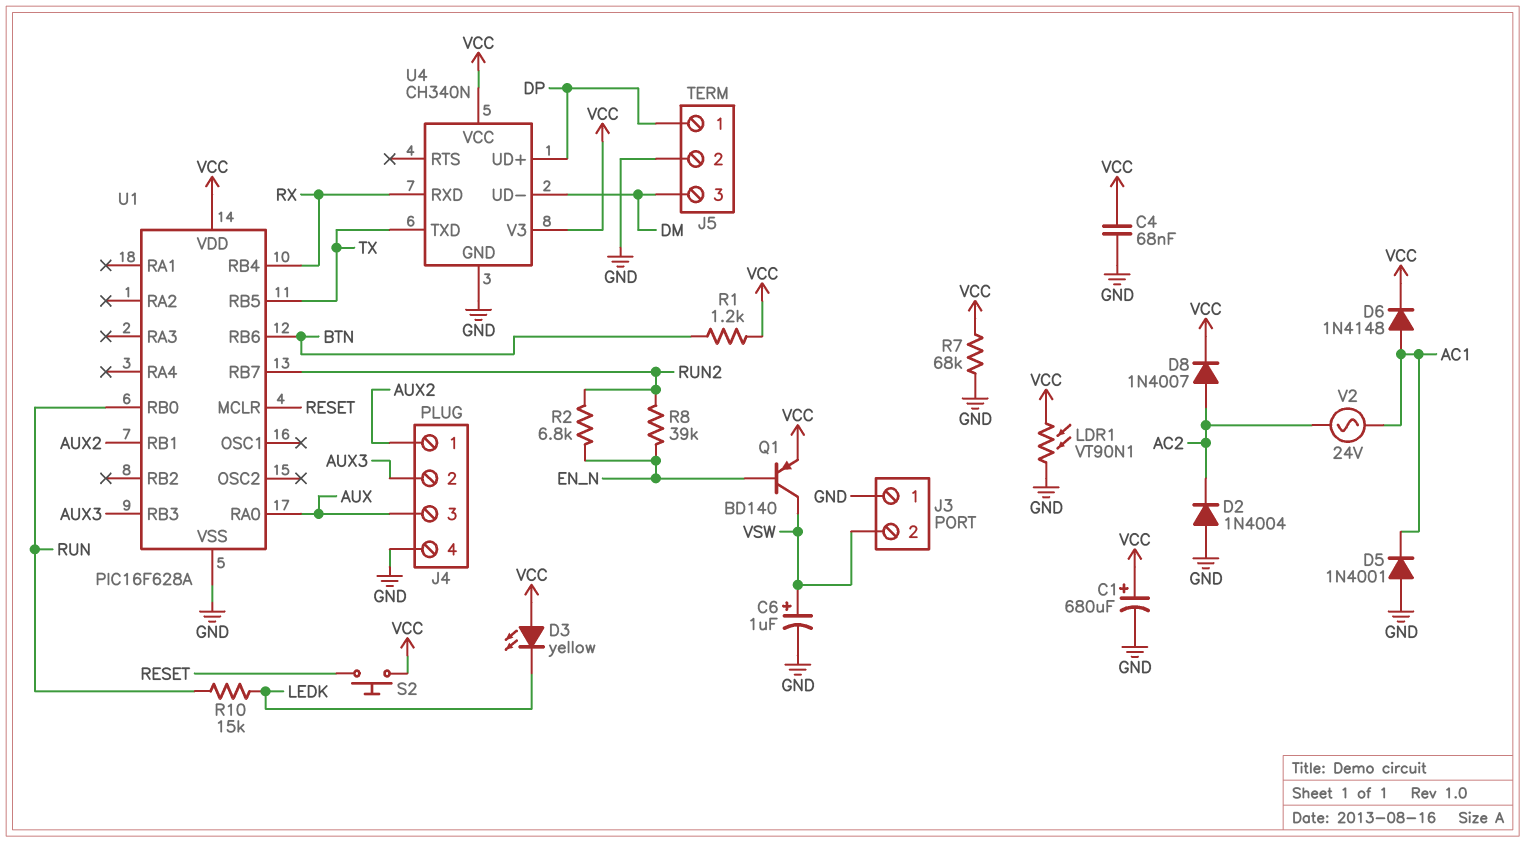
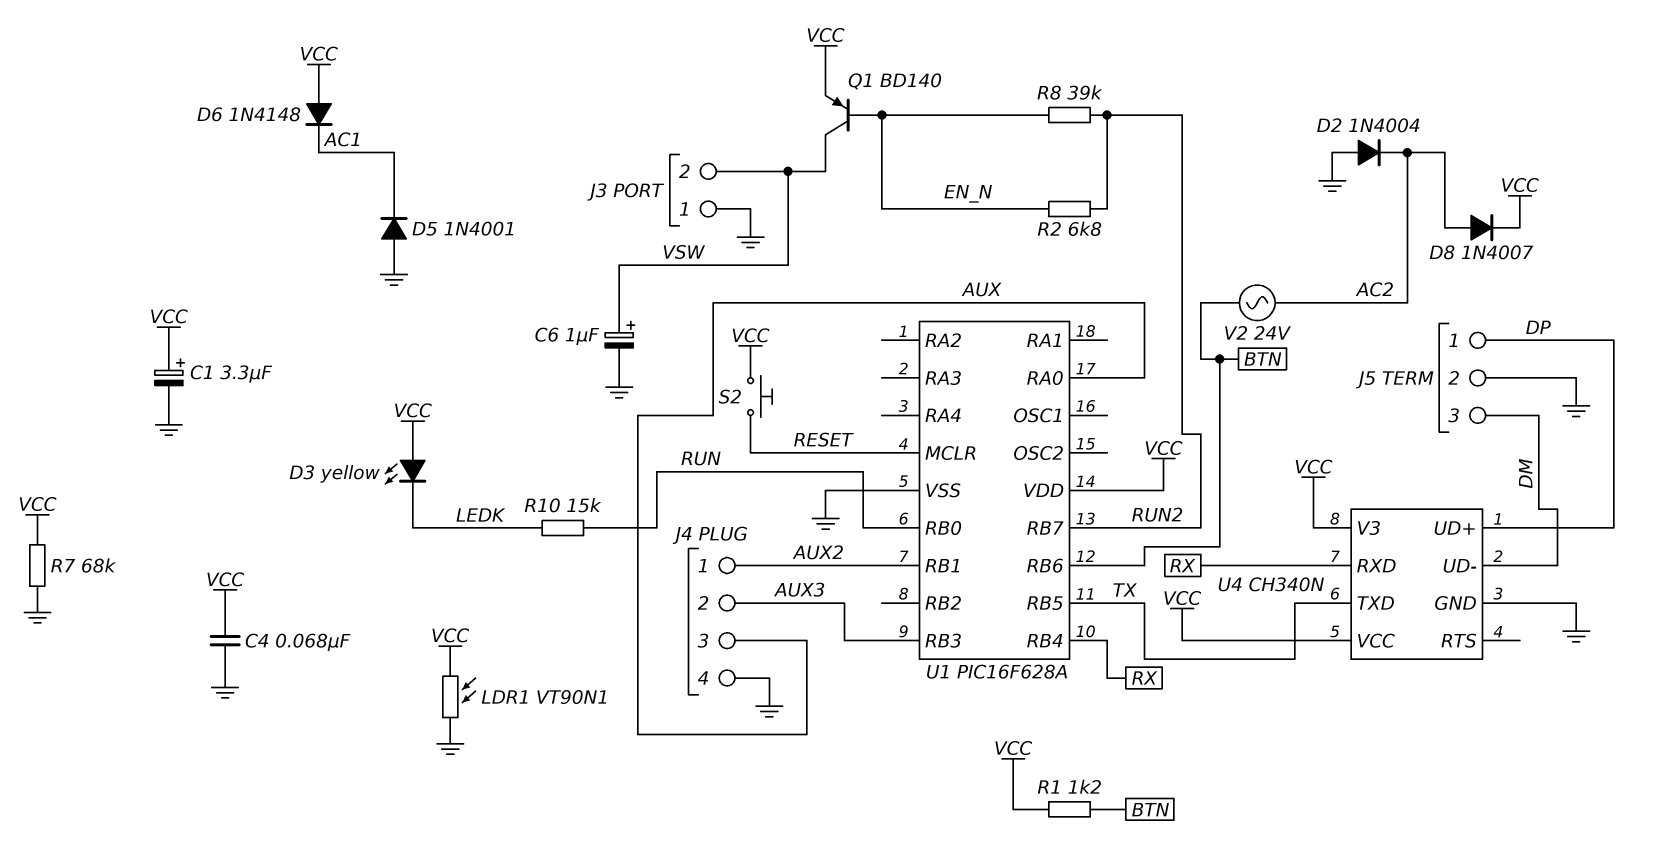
C1: 680uF (plus VCC, minus GND) -> 3.3uF (plus VCC, minus GND)
D6: diode 1N4148 (A AC1, K VCC) -> diode 1N4148 (A VCC, K AC1)
V2: AC 24V (AC1, AC2) -> AC 24V (AC2, BTN)

